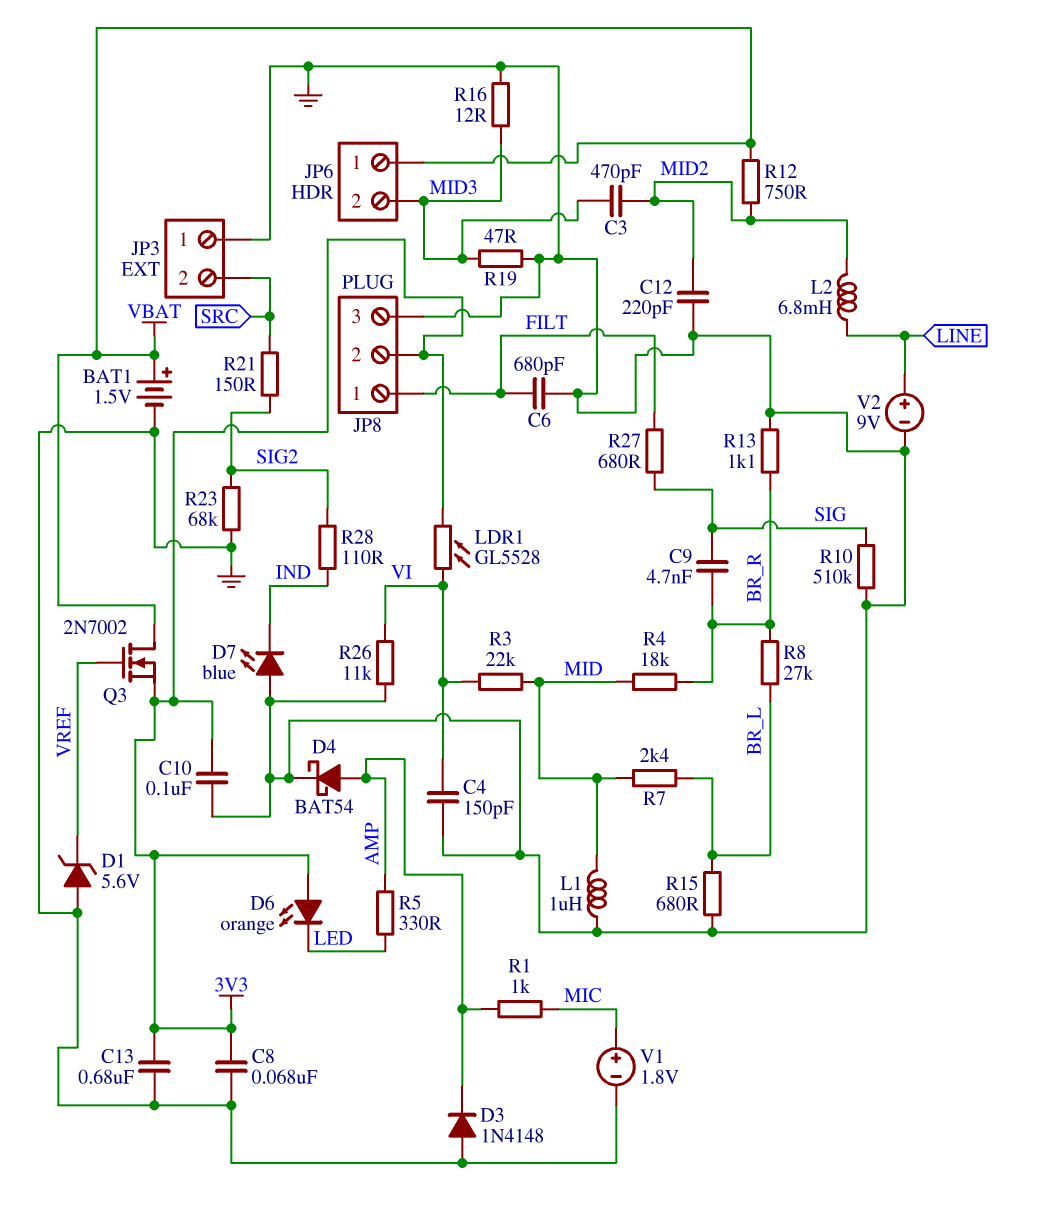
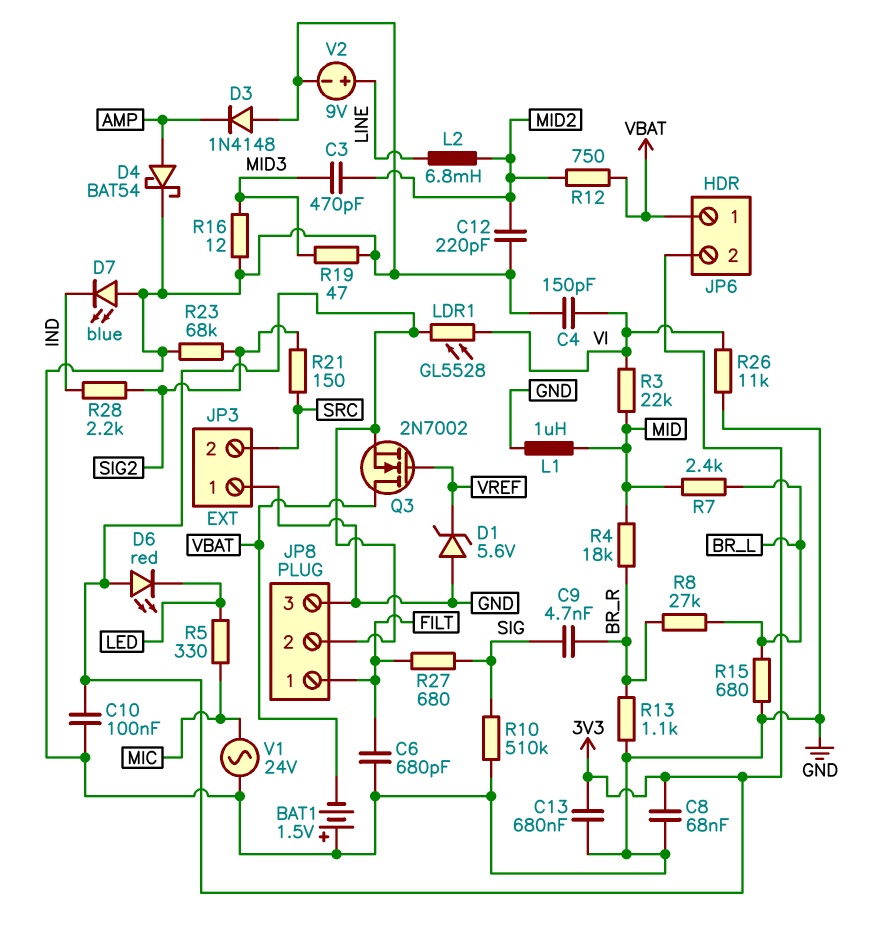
BAT1: 1.5V (plus VBAT, minus GND) -> 1.5V (plus GND, minus VBAT)
D6: LED orange (A 3V3, K LED) -> LED red (A 3V3, K LED)
JP6 pin 2: MID3 -> 3V3
R1: 1k (AMP, MIC) -> none
R5: 330 (AMP, LED) -> 330 (LED, MIC)
R28: 110 (IND, SIG2) -> 2.2k (IND, SIG2)
V1: 1.8V (plus MIC, minus GND) -> AC 24V (GND, MIC)

